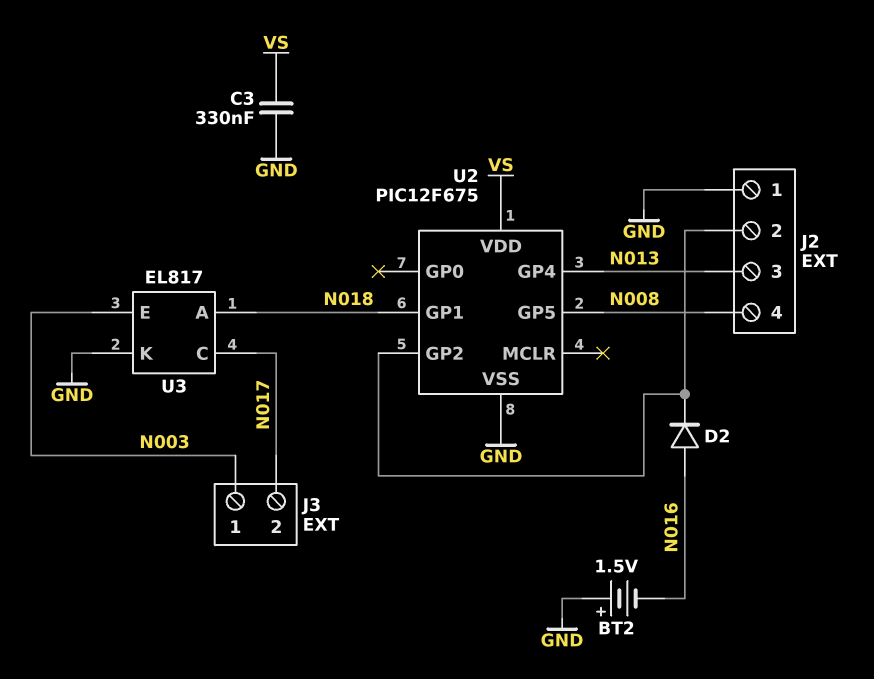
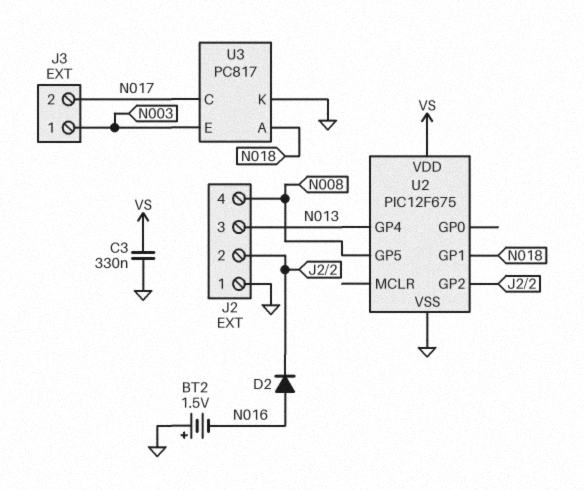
U3: EL817 -> PC817

